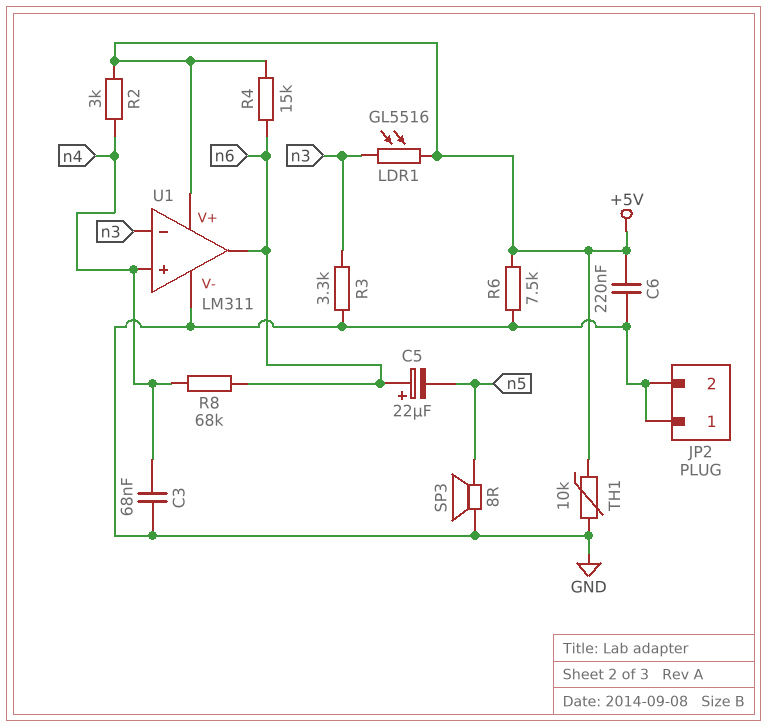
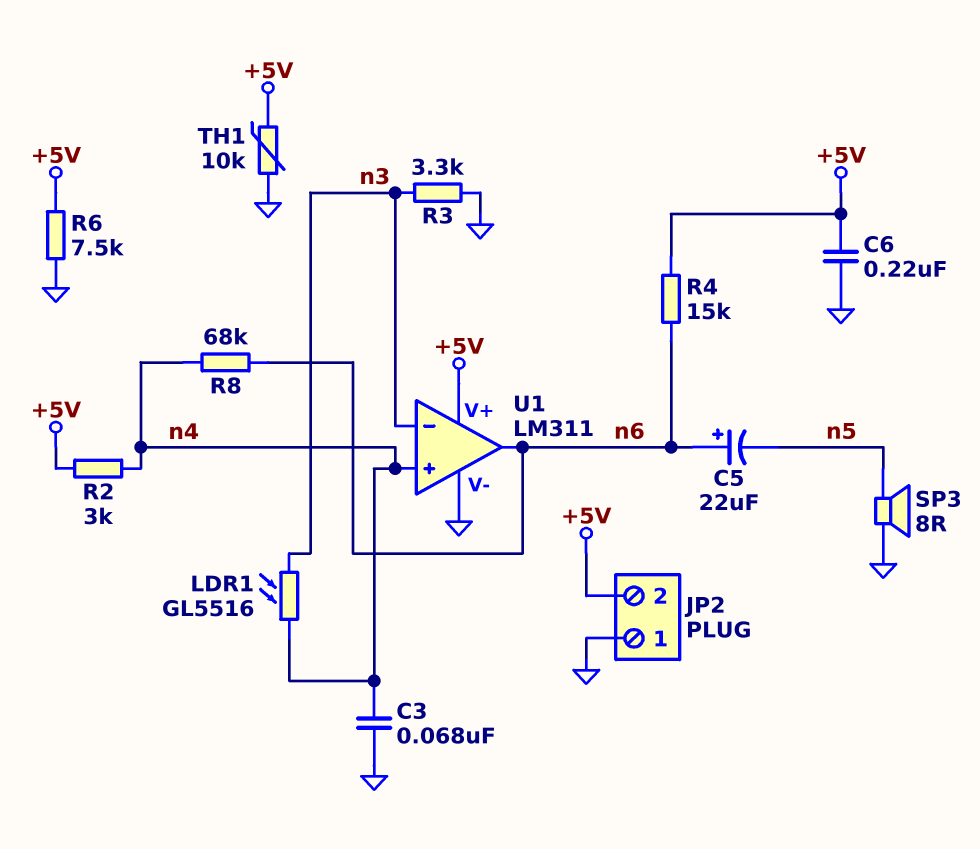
JP2 pin 2: GND -> +5V
LDR1: GL5516 (+5V, n3) -> GL5516 (n3, n4)

